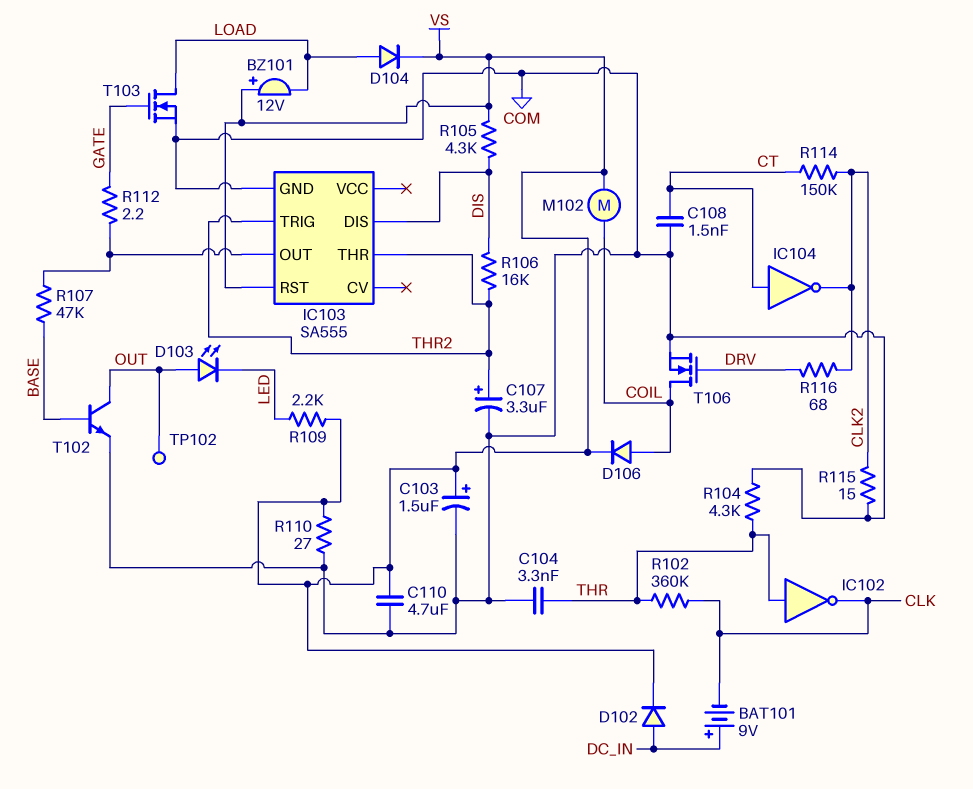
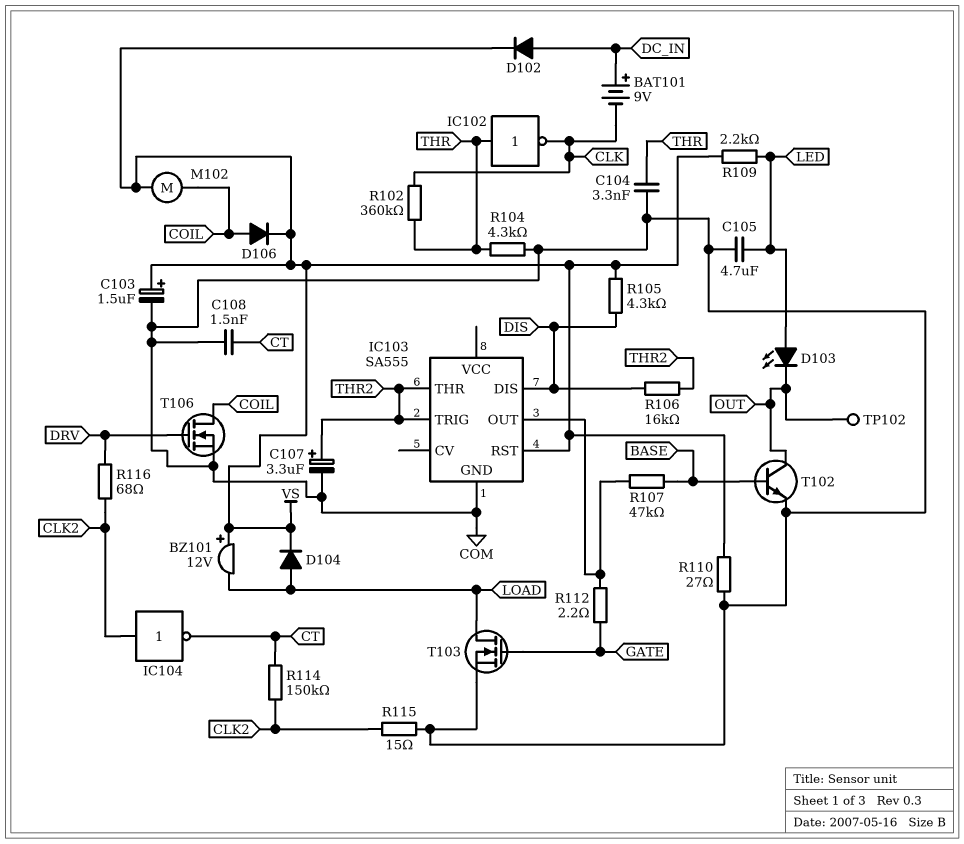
C105: none -> 4.7uF (COM, LED)
C110: 4.7uF (COM, VS) -> none
D103: LED (A OUT, K LED) -> LED (A LED, K OUT)
IC104: NOT (in CT, out CLK2) -> NOT (in CLK2, out CT)

